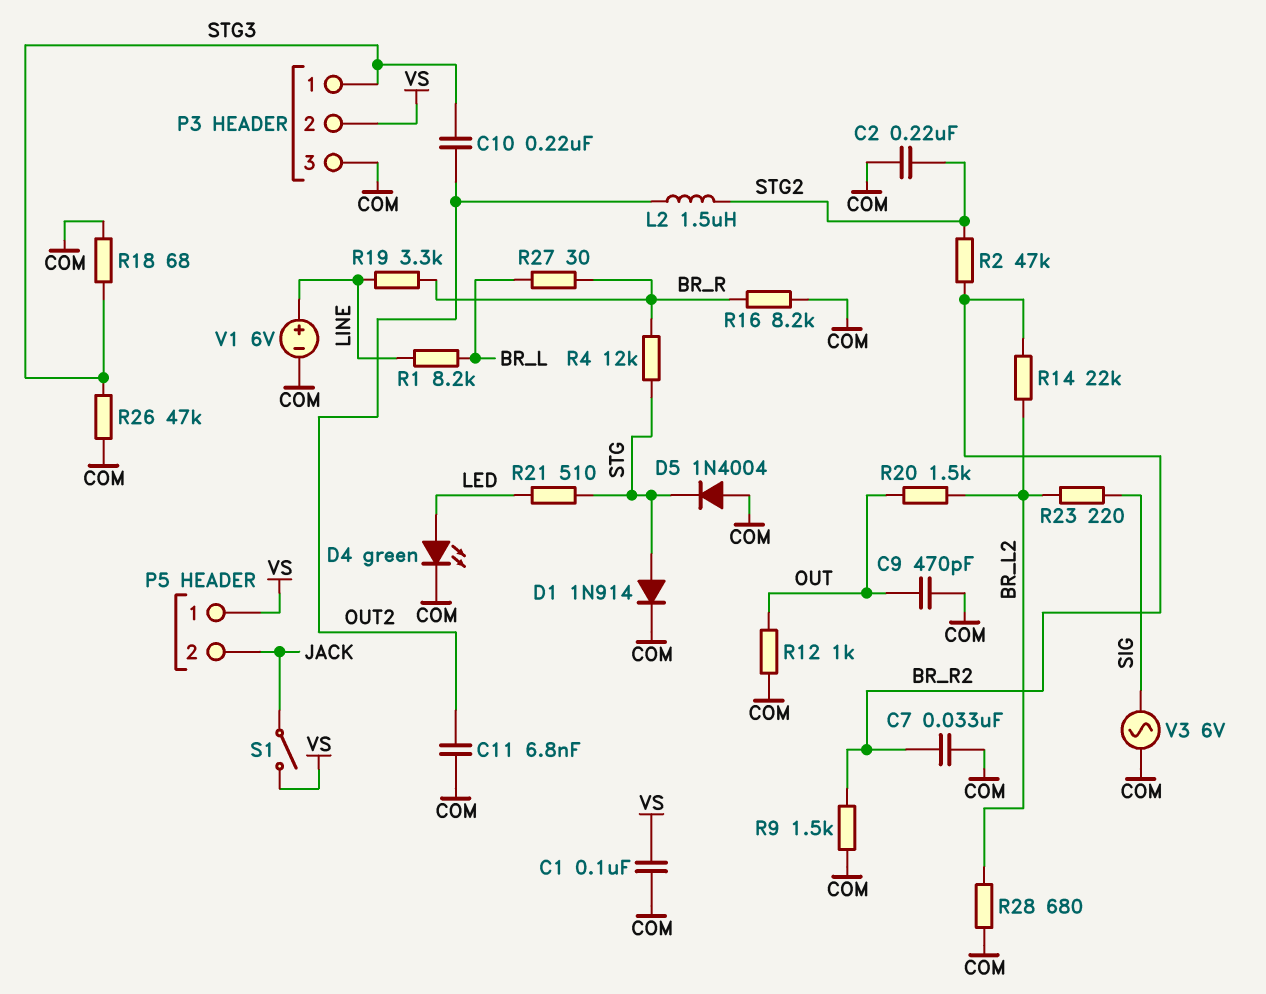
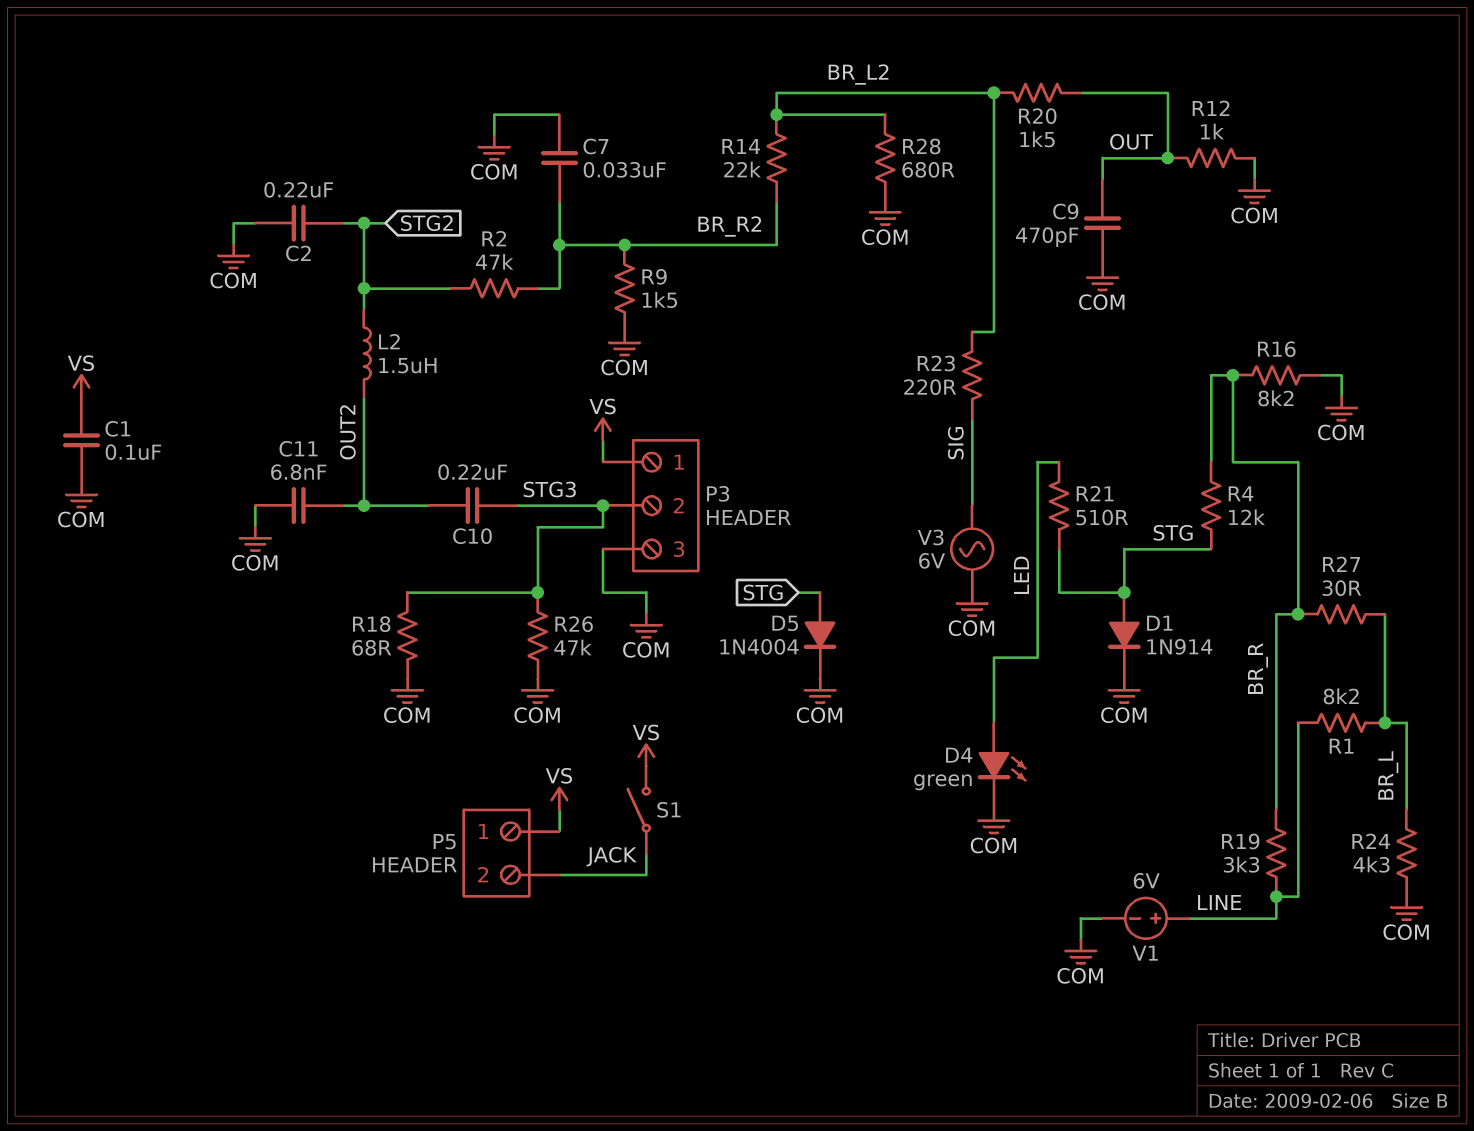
D5: diode 1N4004 (A COM, K STG) -> diode 1N4004 (A STG, K COM)
P3 pin 1: STG3 -> VS
P3 pin 2: VS -> STG3
R24: none -> 4.3k (BR_L, COM)

